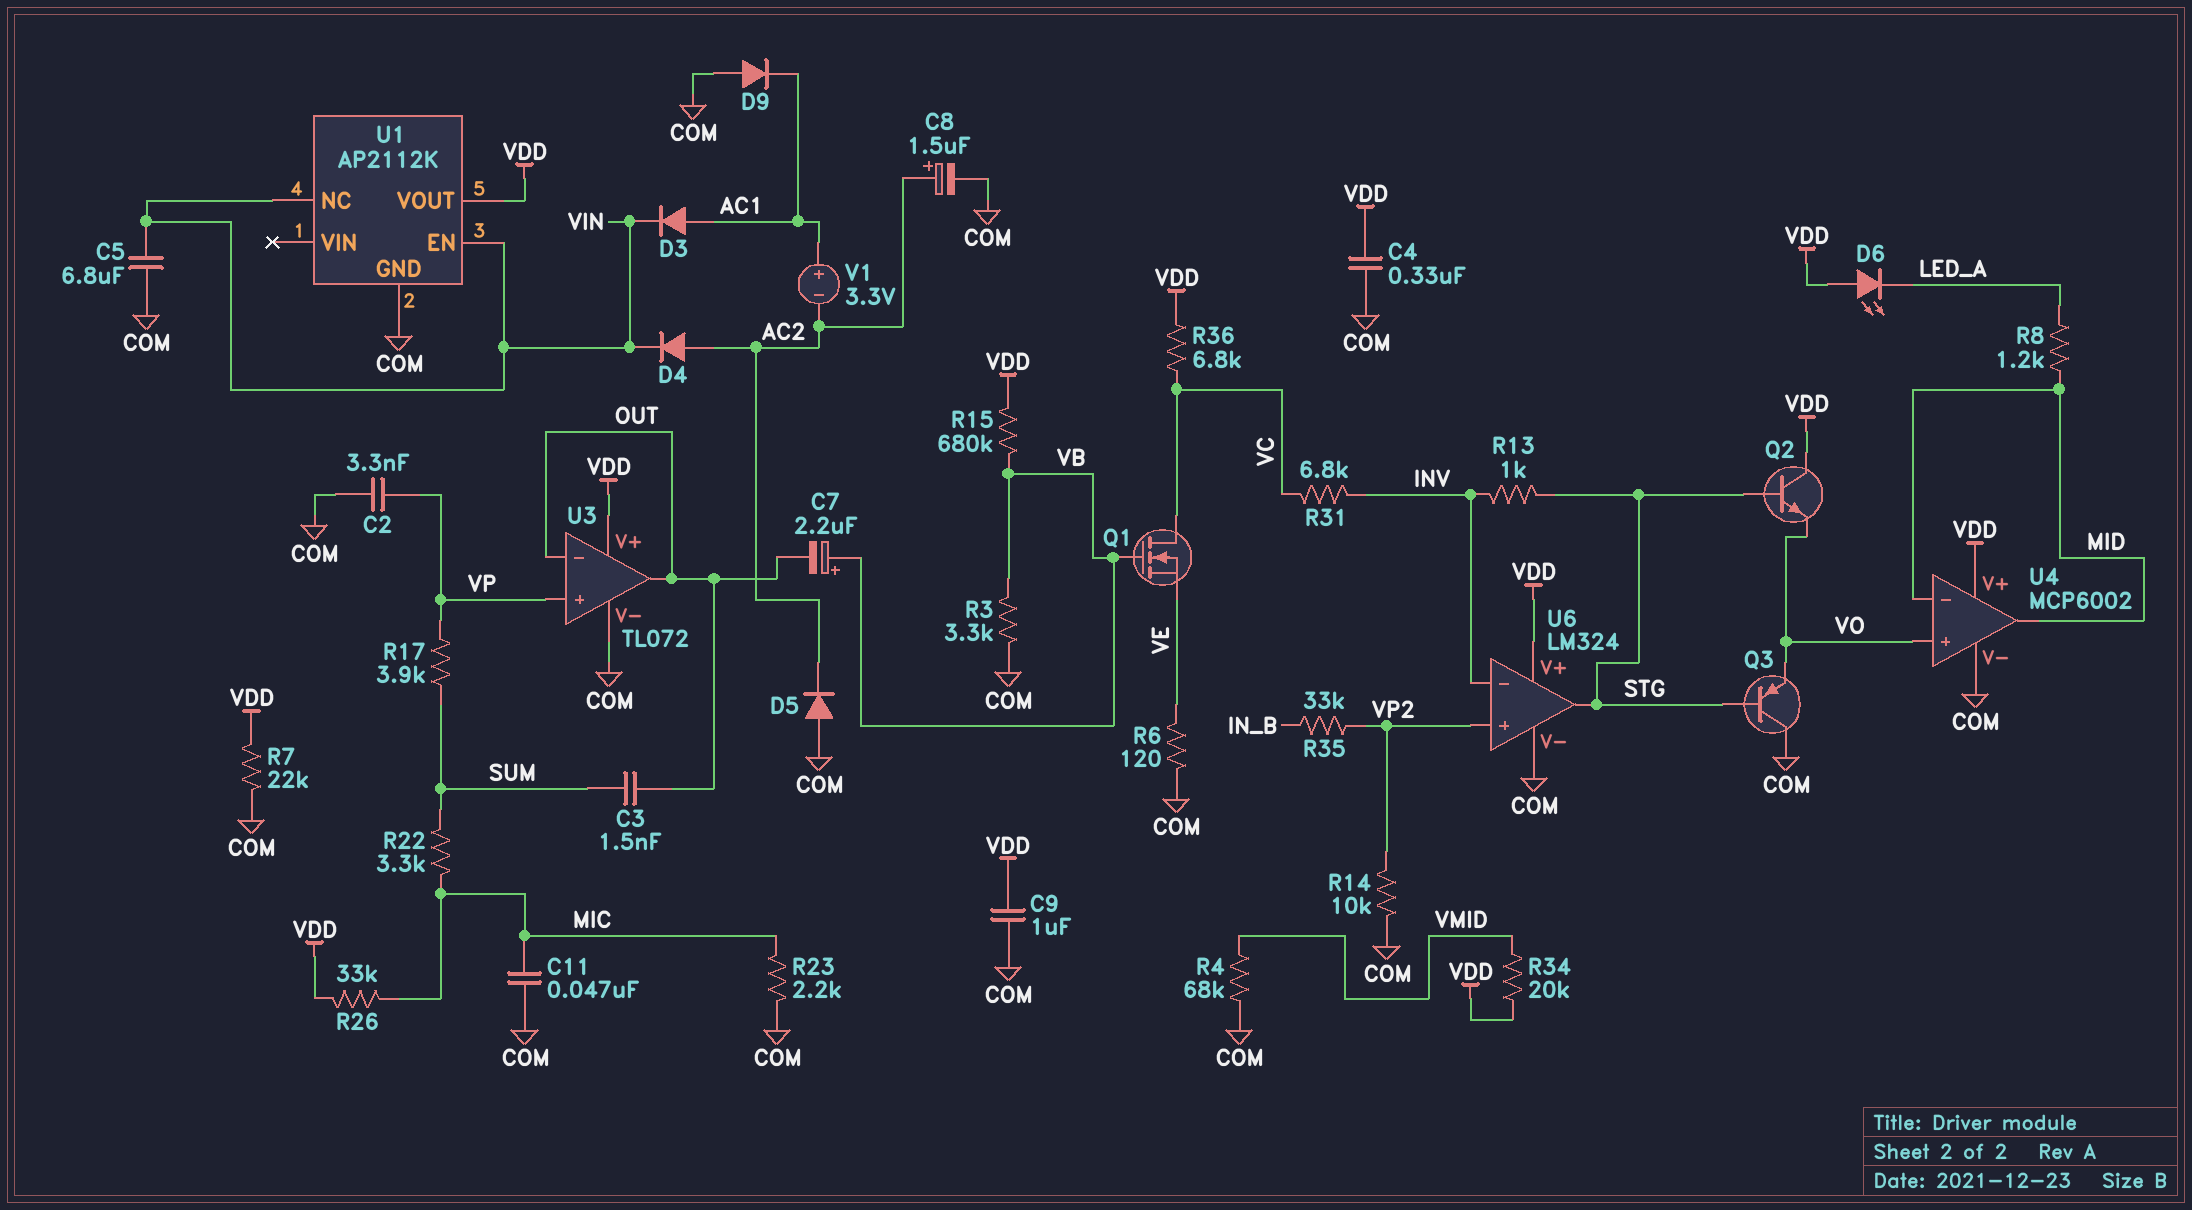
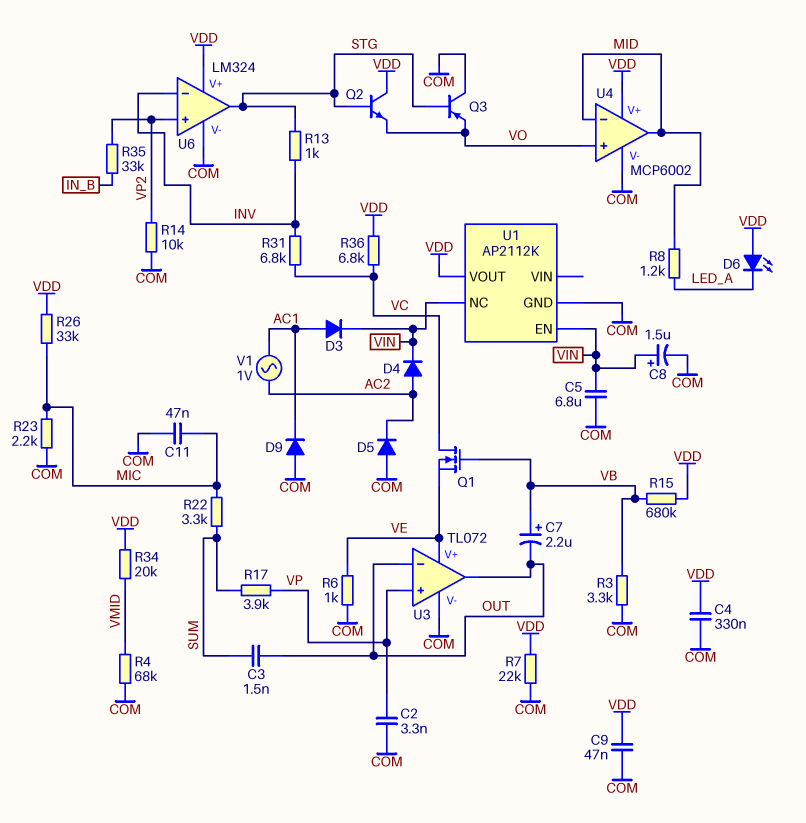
C8: 1.5uF (plus AC2, minus COM) -> 1.5uF (plus VIN, minus COM)
C9: 1uF (COM, VDD) -> 47nF (COM, VDD)
R6: 120 (COM, VE) -> 1k (COM, VE)
U3 pin V+: VDD -> VE
V1: 3.3V (plus AC1, minus AC2) -> AC 1V (AC1, AC2)

